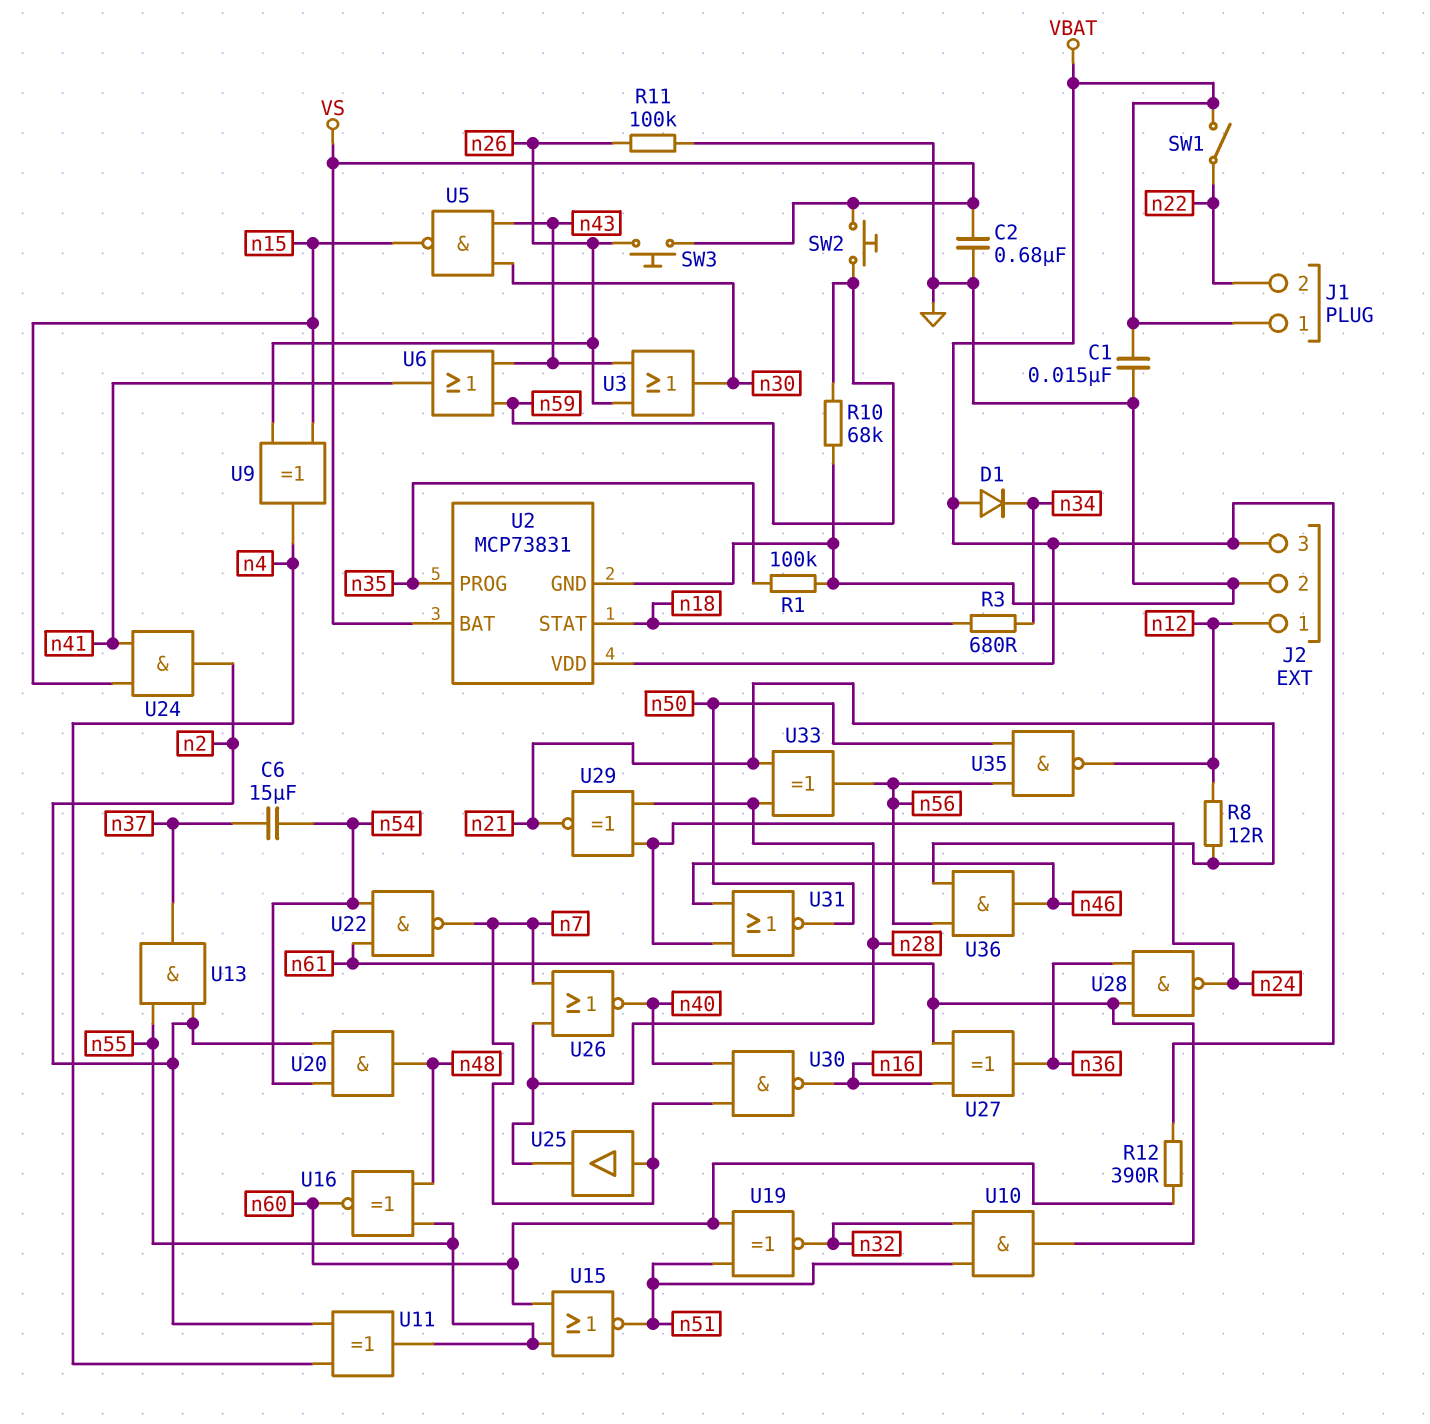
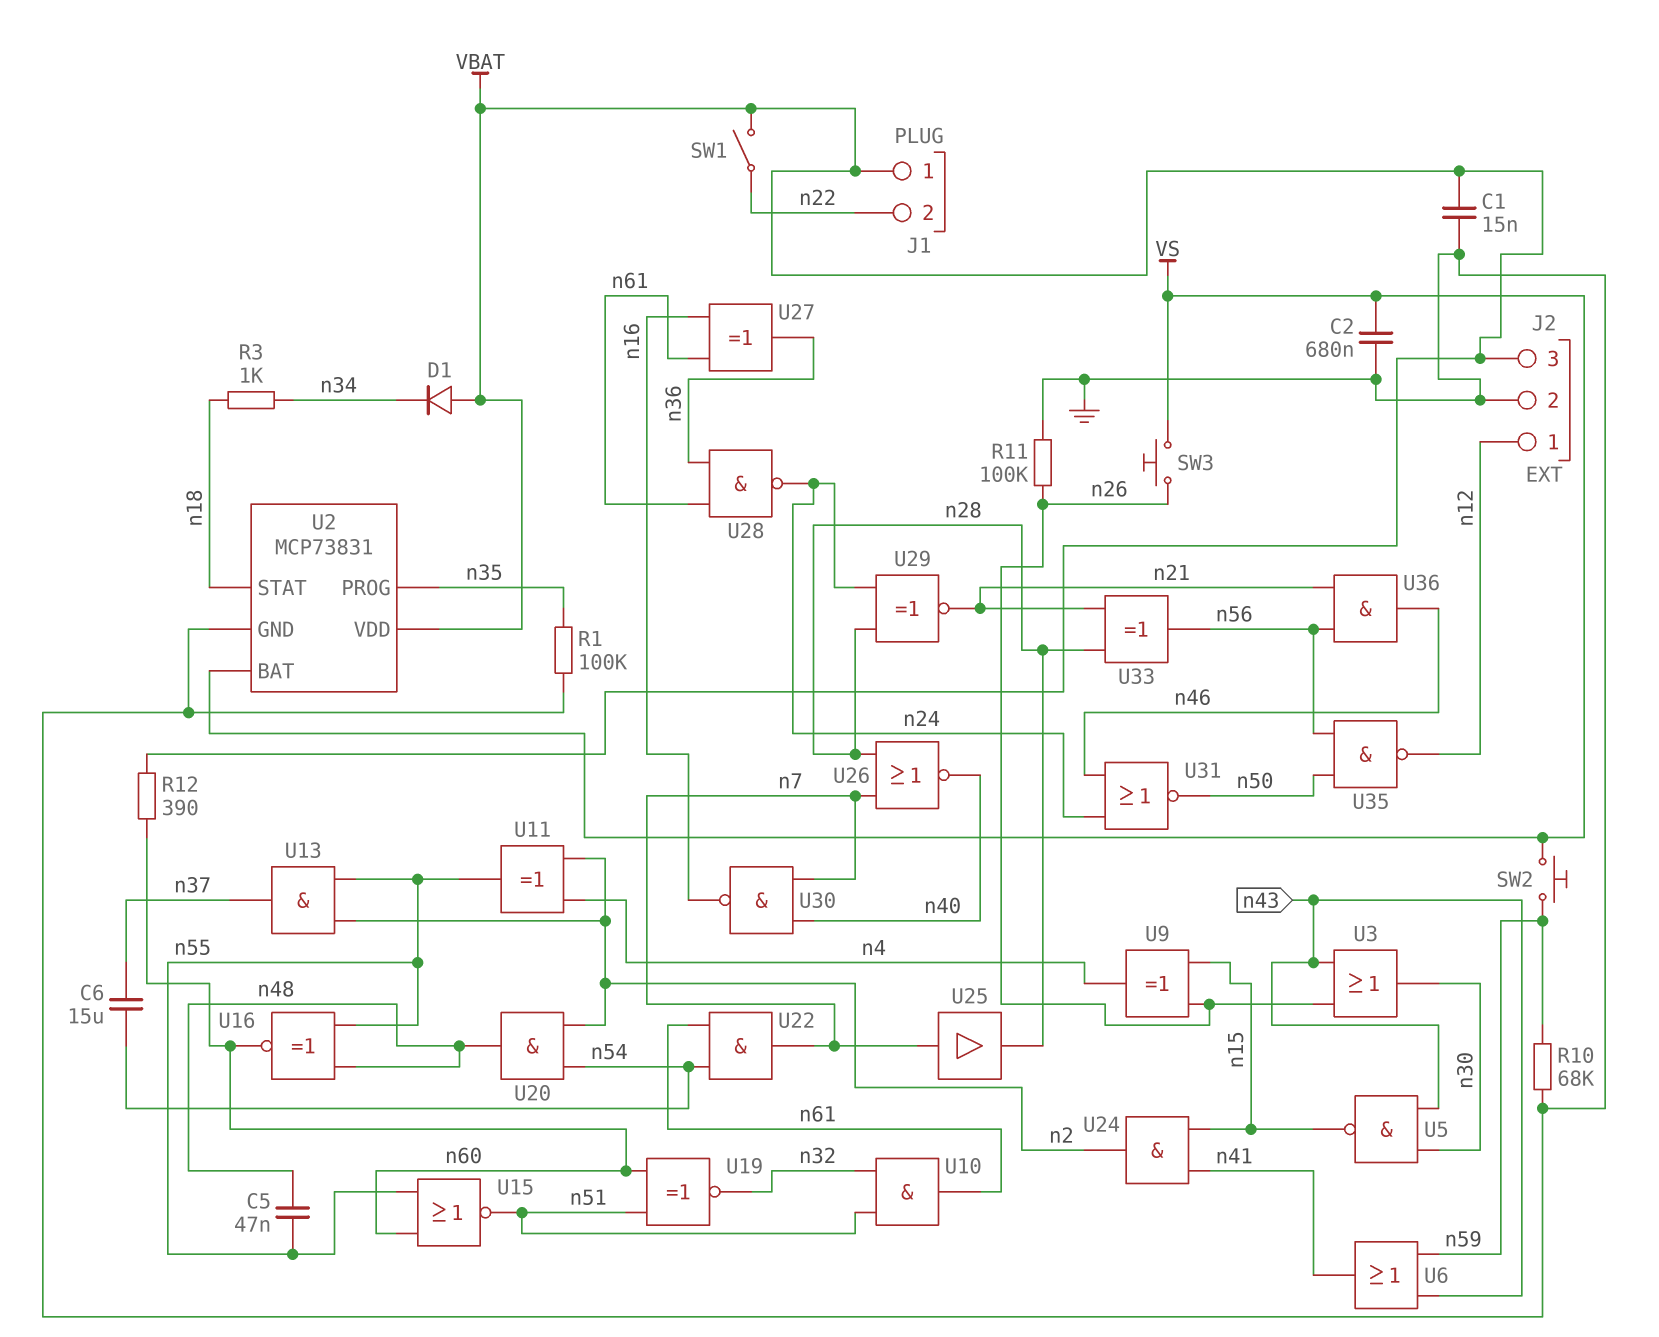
C5: none -> 47nF (n48, n55)
R3: 680 (n18, n34) -> 1k (n18, n34)
R8: 12 (n12, n21) -> none
U22: NAND (in n54, in n61, out n7) -> AND (in n54, in n61, out n7)

